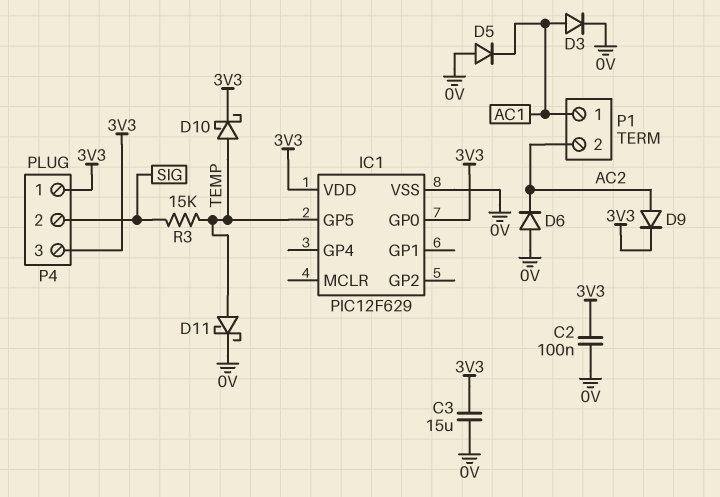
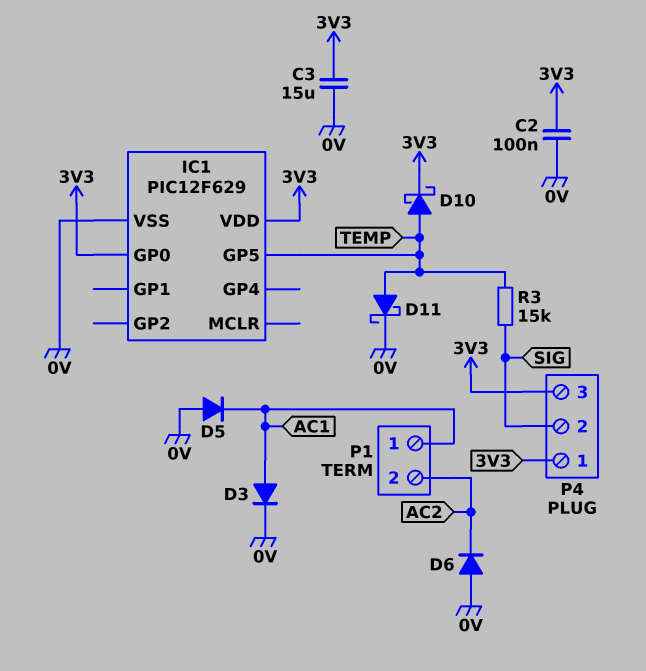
D9: diode (A AC2, K 3V3) -> none

